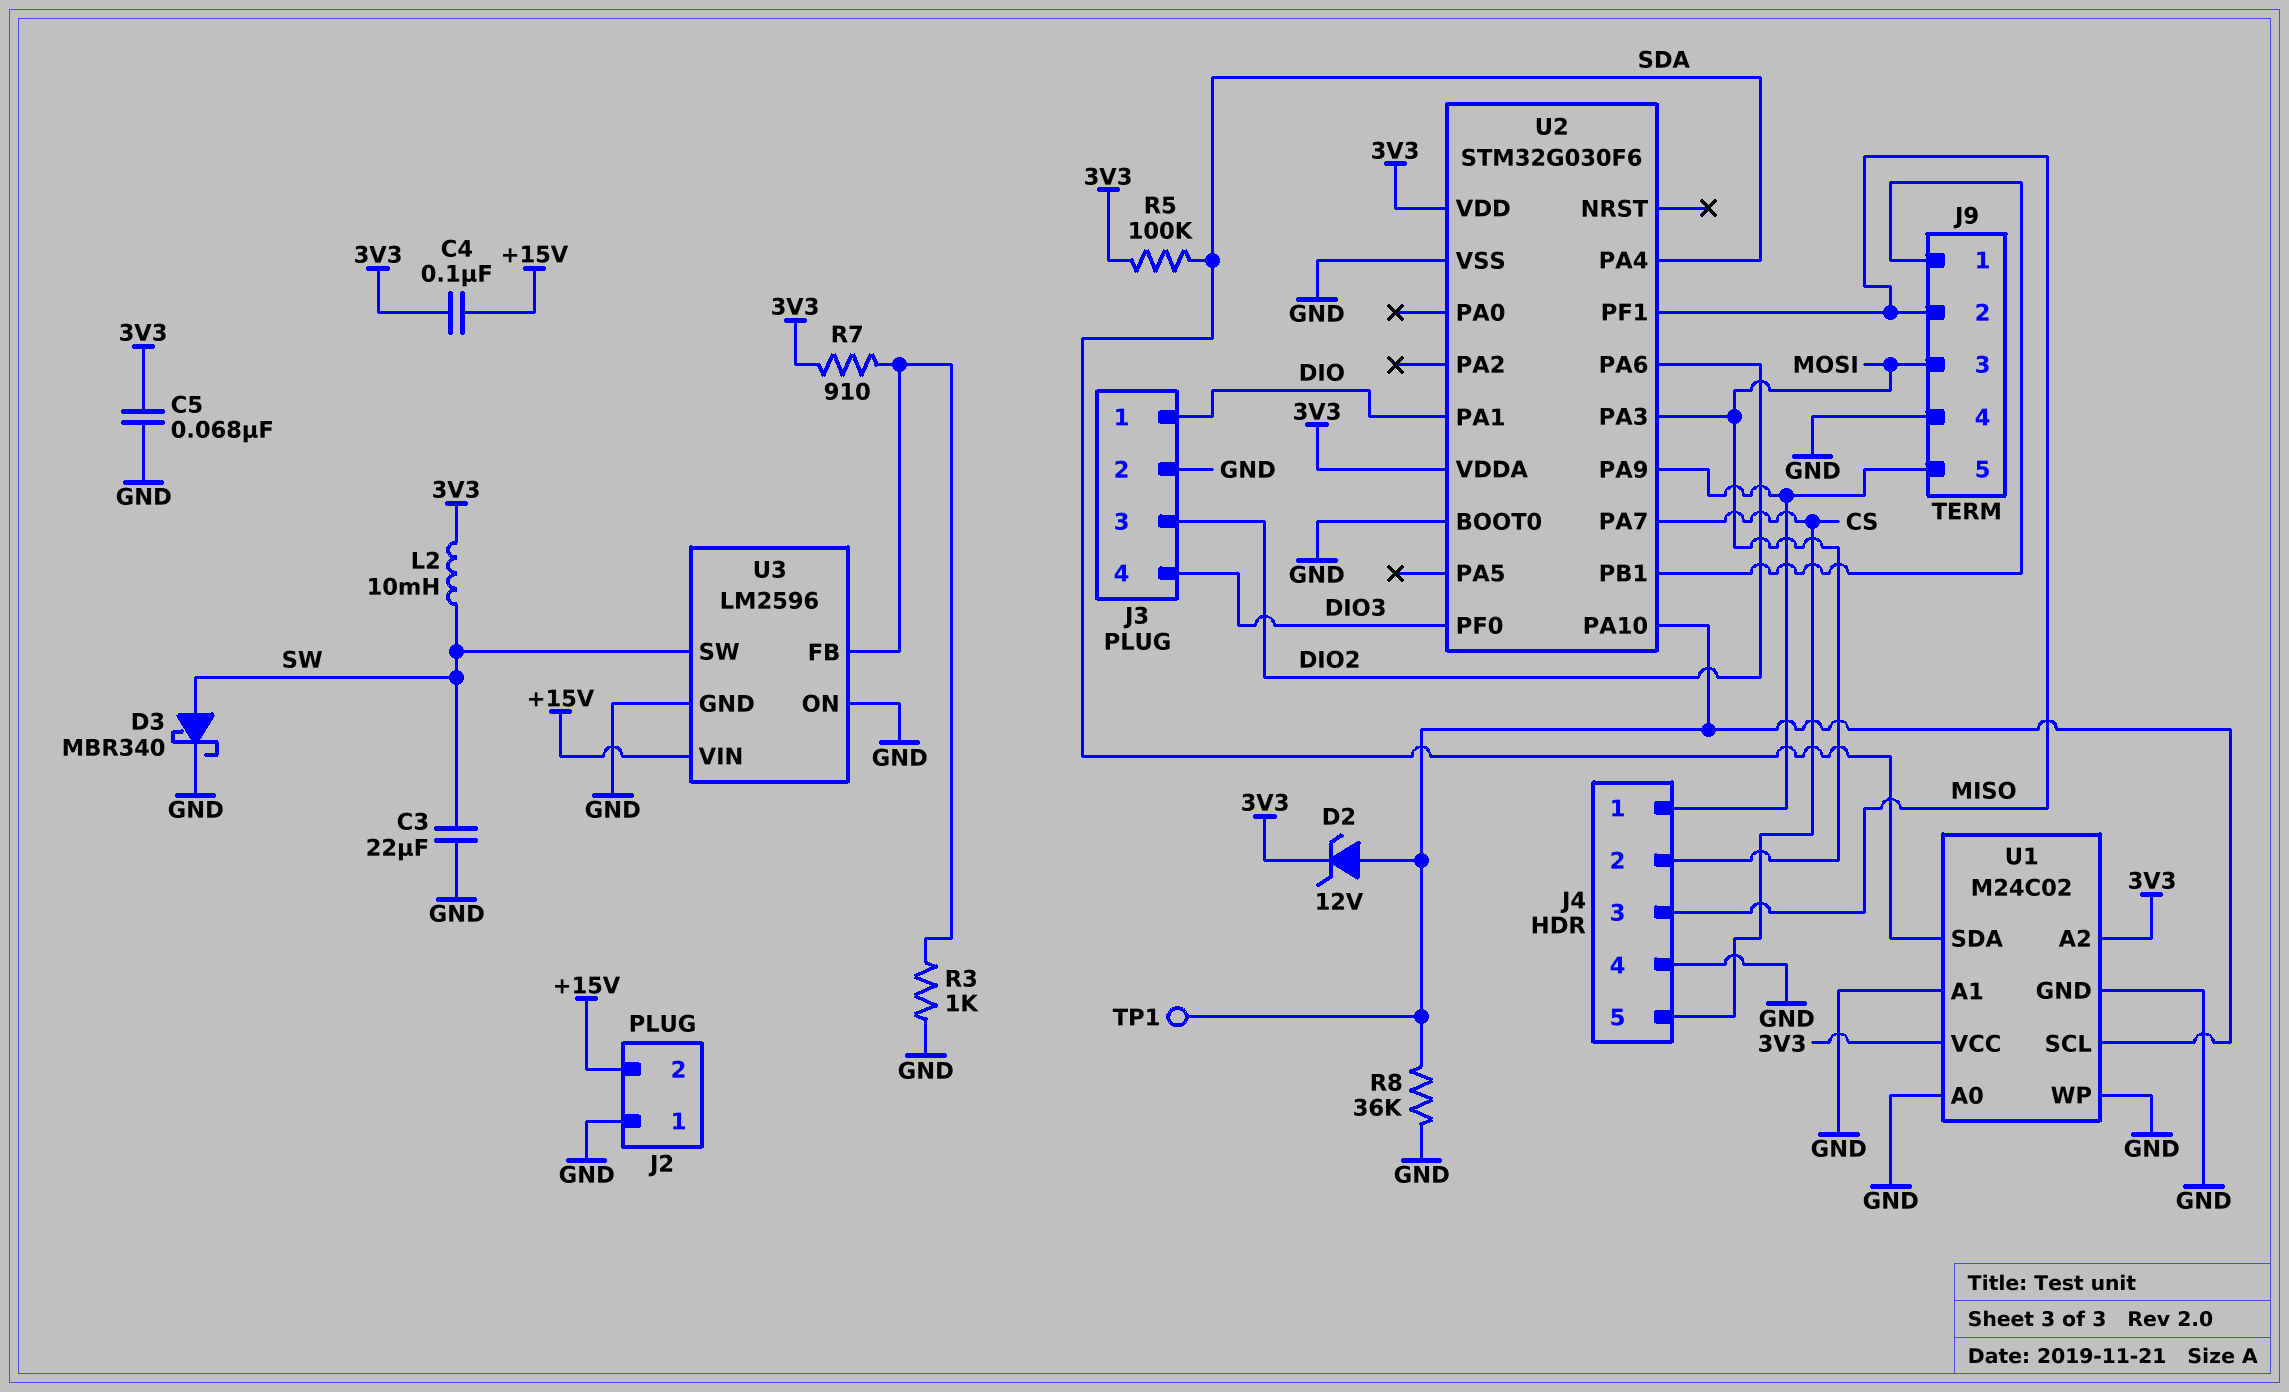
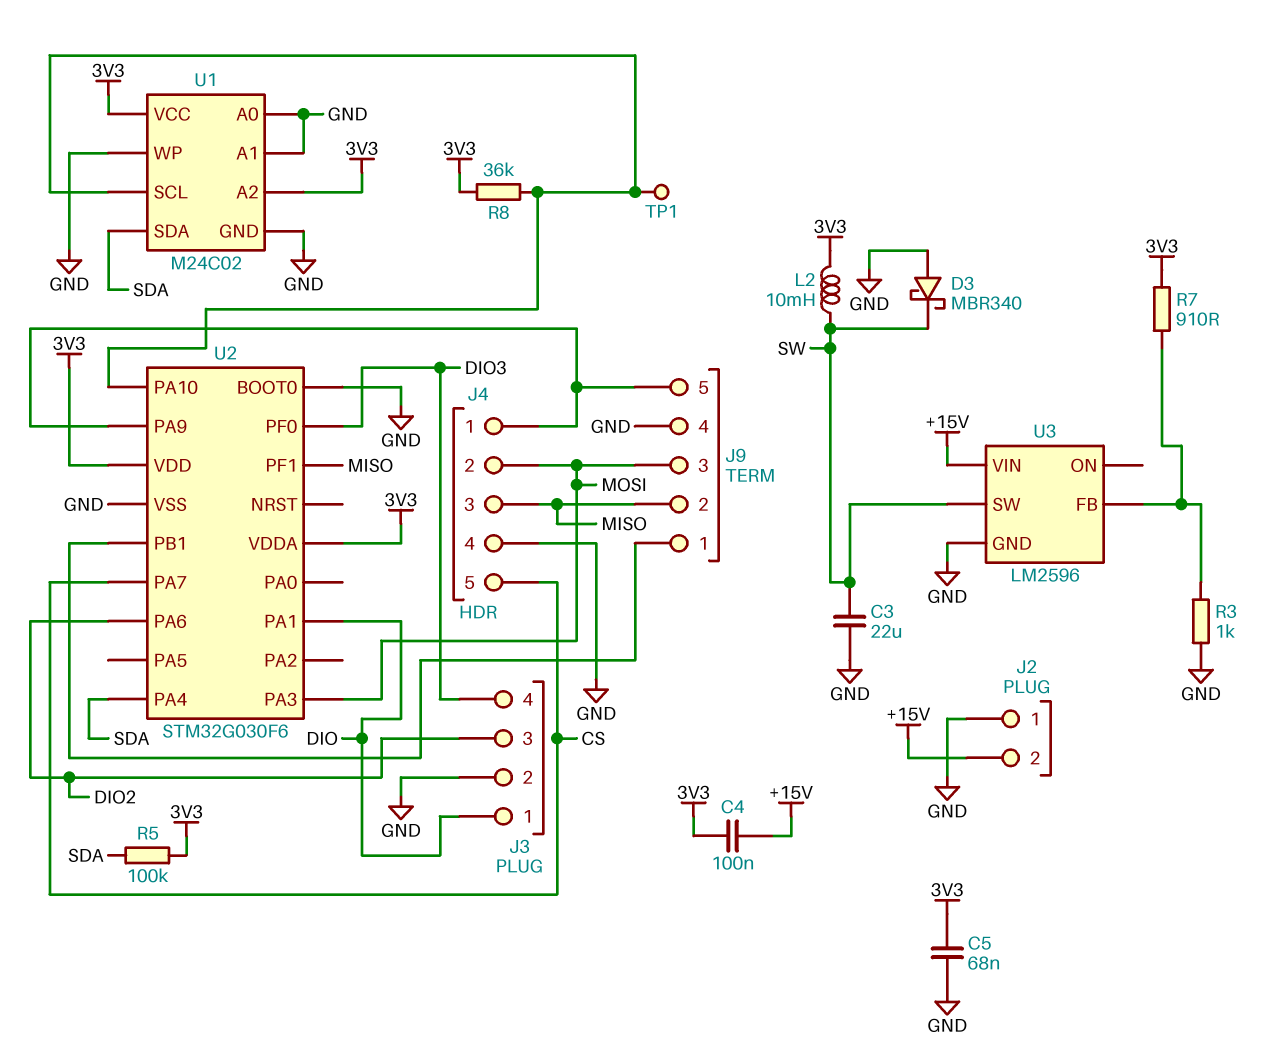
D2: zener 12V (A U1/SCL, K 3V3) -> none
D3: schottky MBR340 (A SW, K GND) -> schottky MBR340 (A GND, K SW)
R8: 36k (GND, U1/SCL) -> 36k (3V3, U1/SCL)
U3 pin ON: GND -> none

